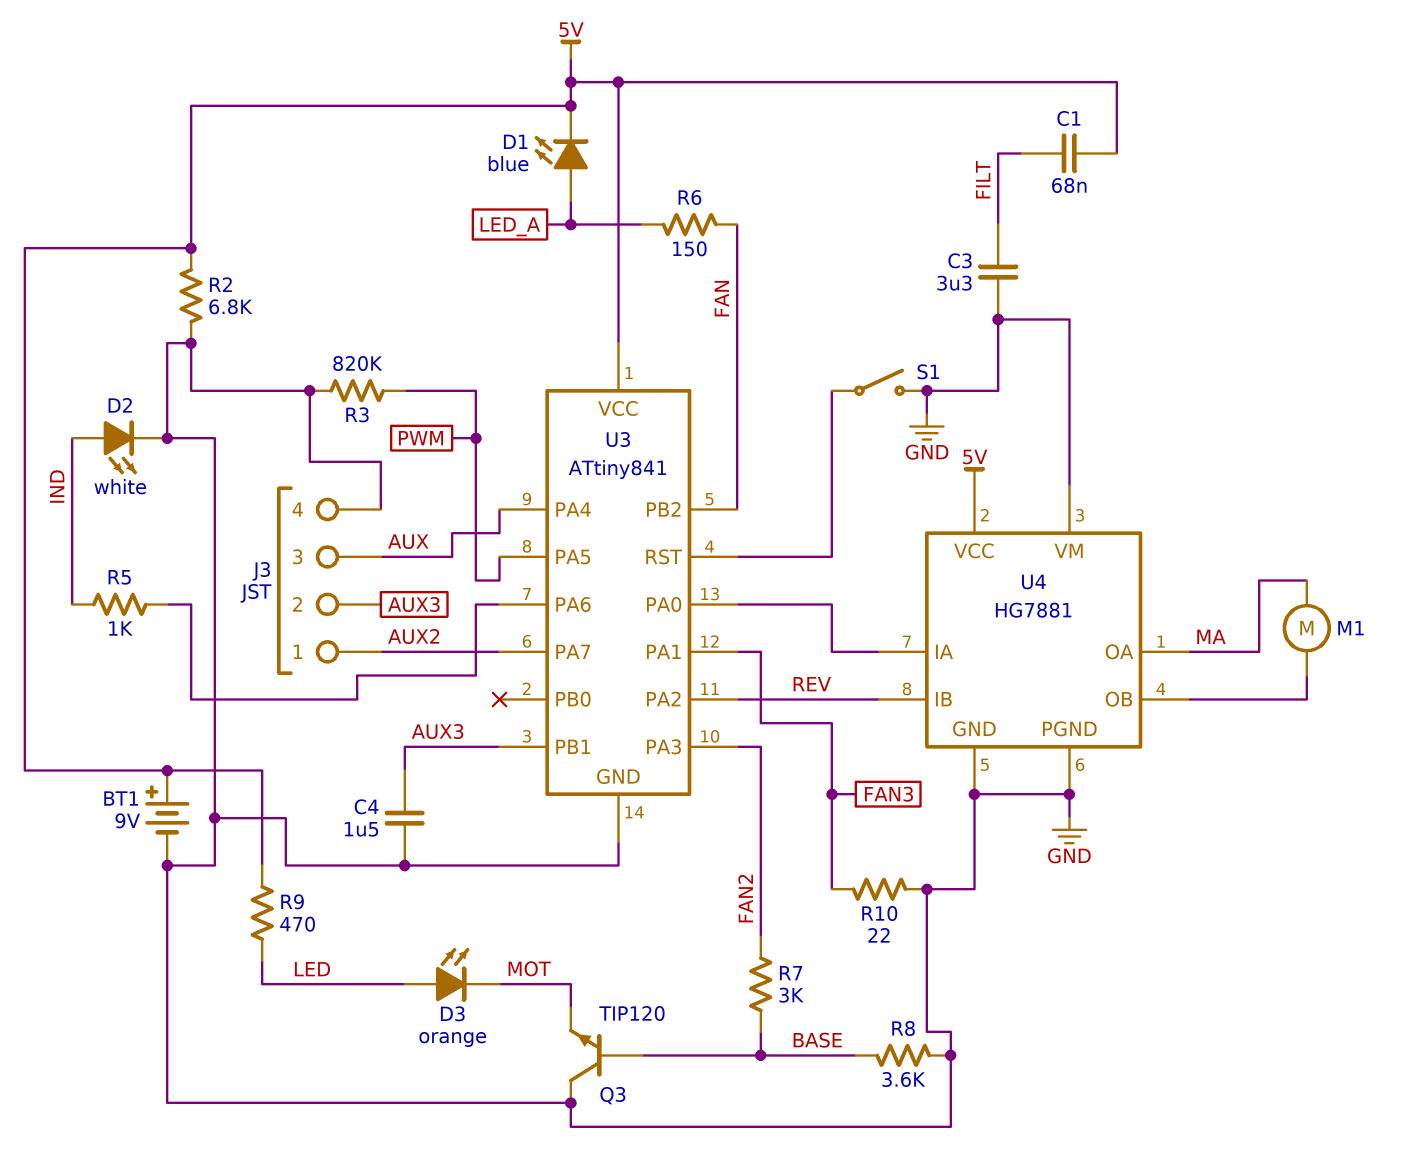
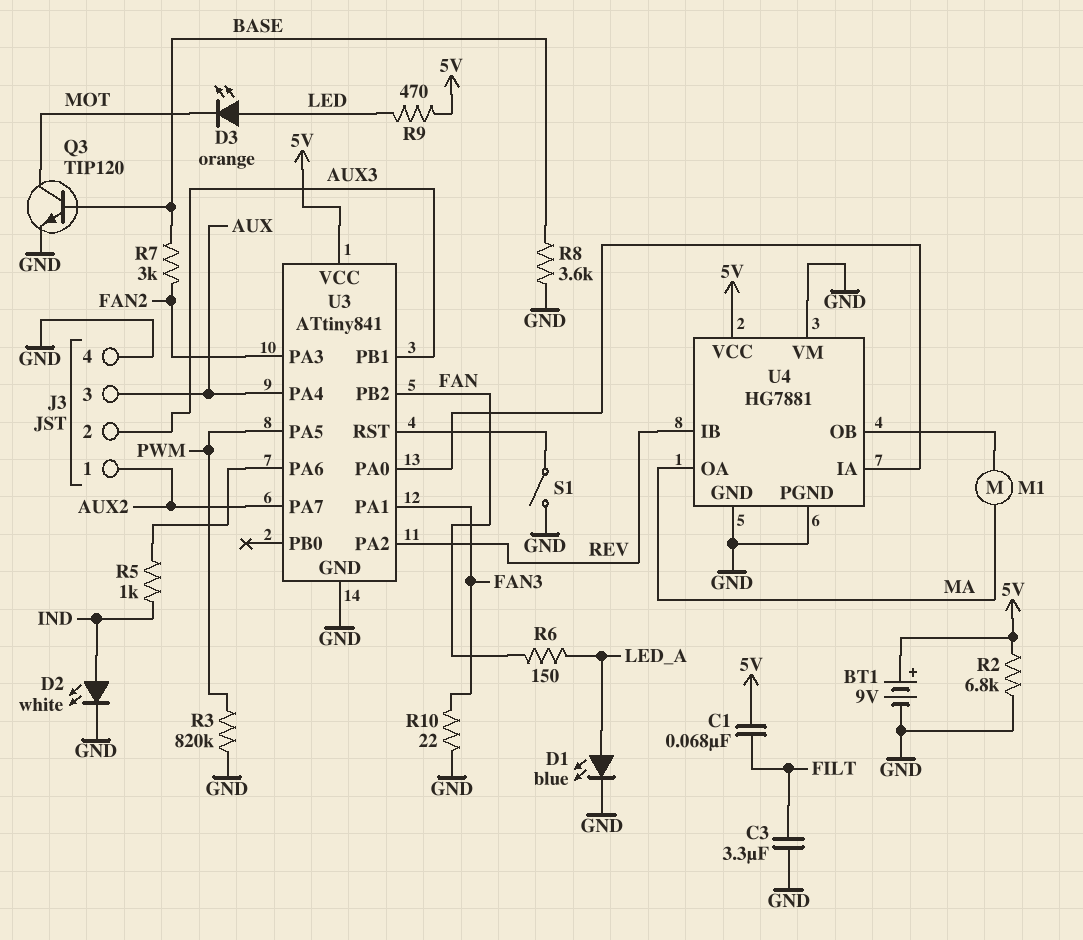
C4: 1.5uF (AUX3, GND) -> none
D1: LED blue (A LED_A, K 5V) -> LED blue (A LED_A, K GND)
Q3: NPN TIP120 (B BASE, C GND, E MOT) -> NPN TIP120 (B BASE, C MOT, E GND)

